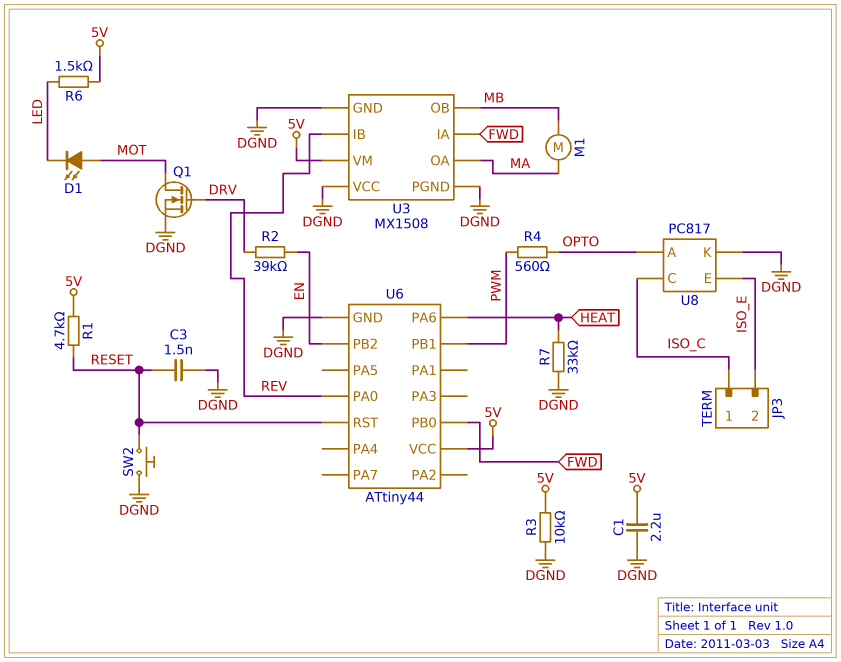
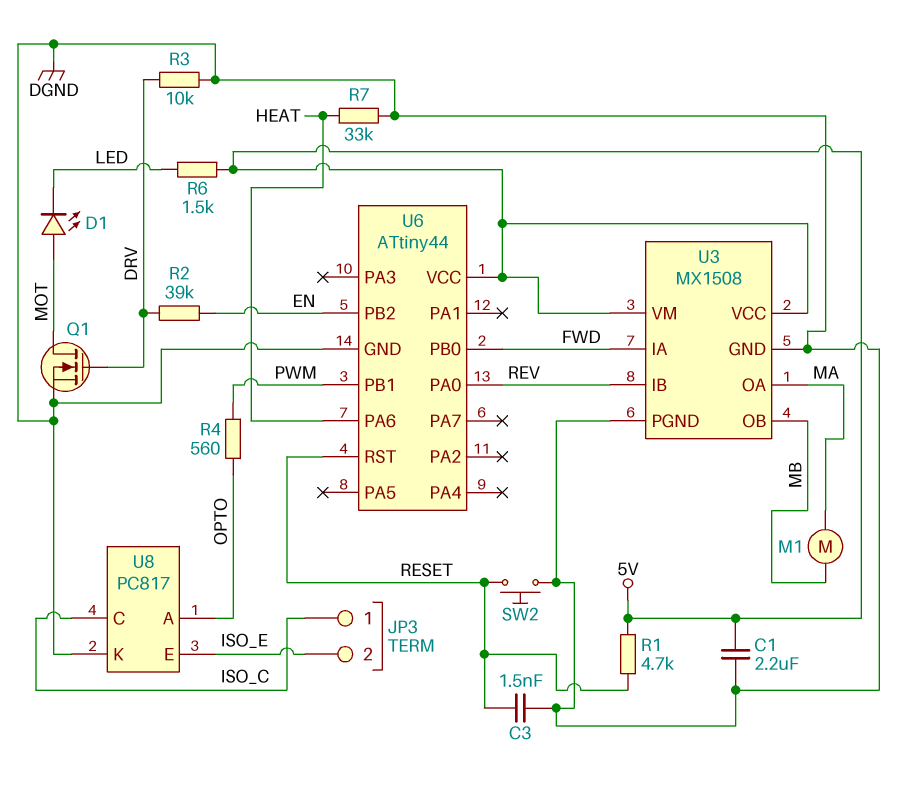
R3: 10k (5V, DGND) -> 10k (DGND, DRV)
U3 pin VCC: DGND -> 5V

